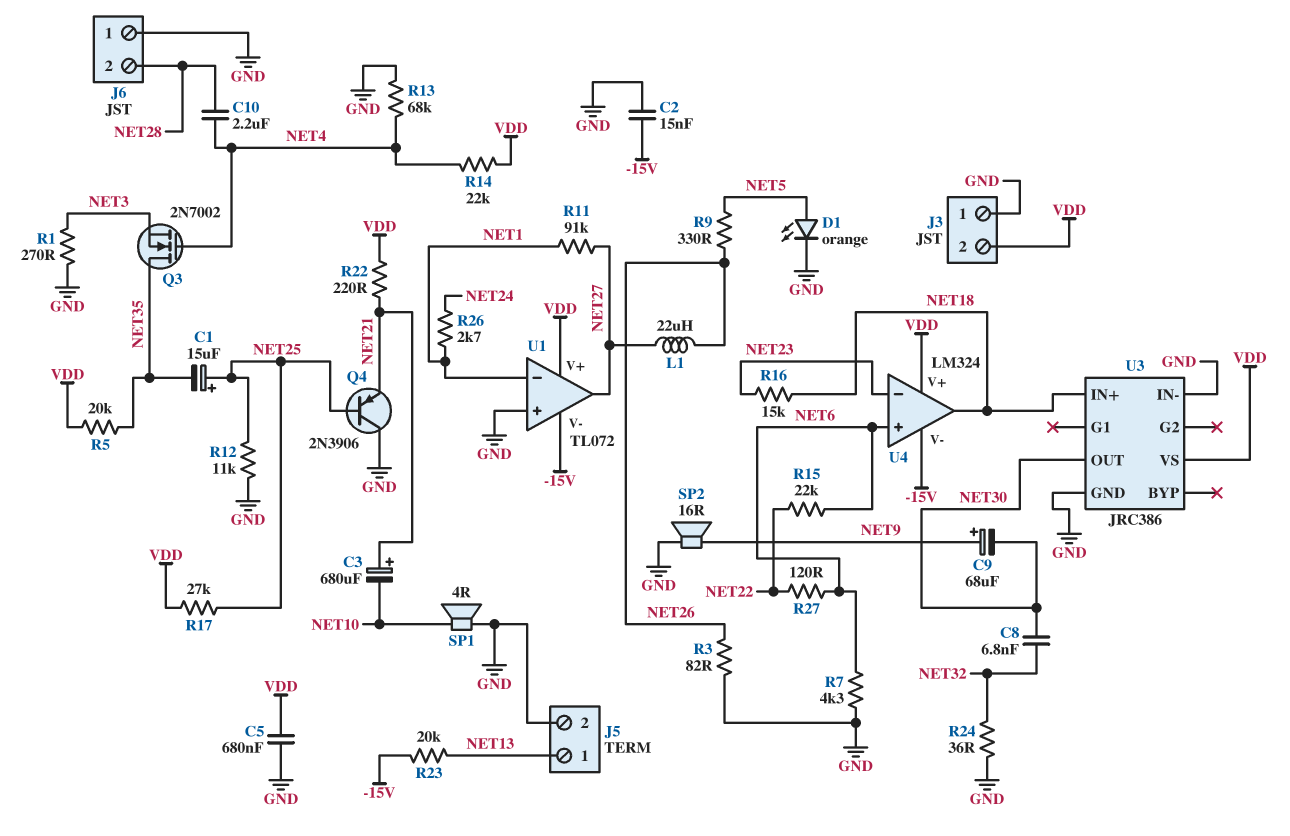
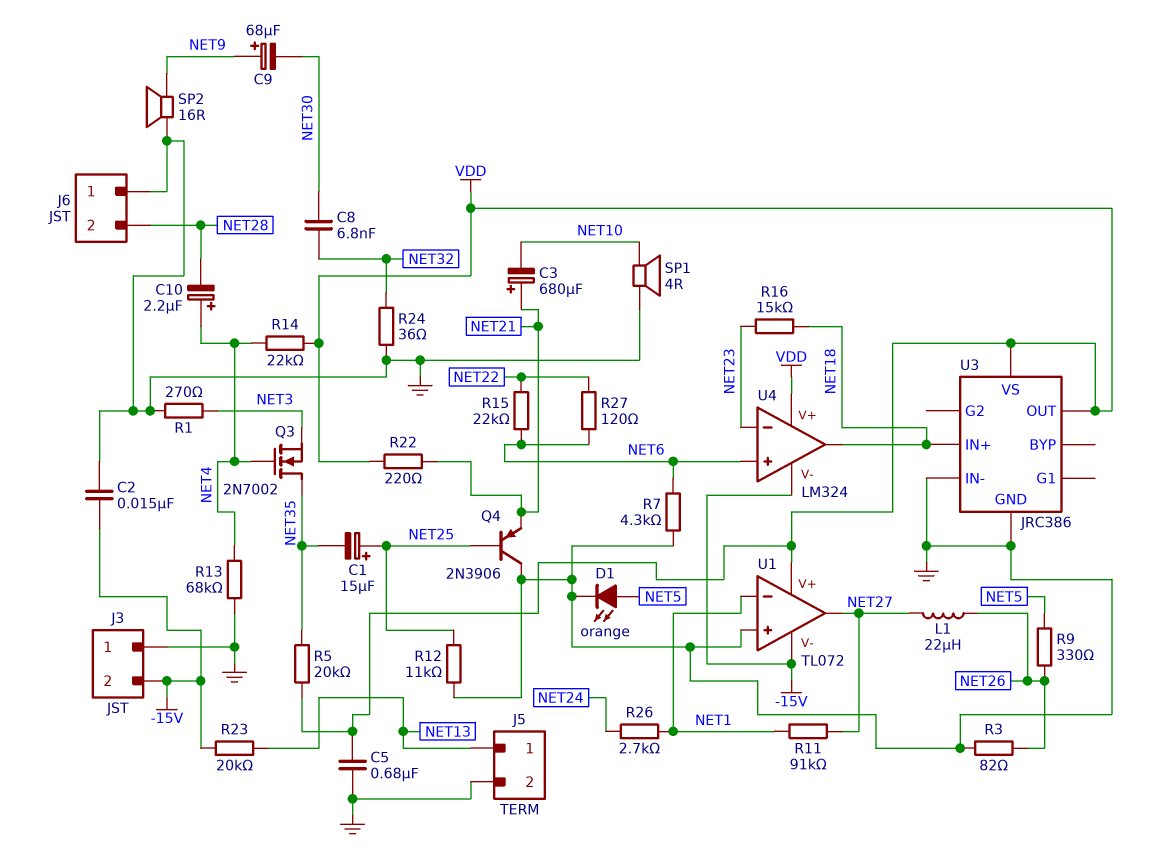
C10: 2.2uF (NET4, NET28) -> 2.2uF (plus NET4, minus NET28)
J3 pin 2: VDD -> -15V
R17: 27k (NET25, VDD) -> none
U3 pin OUT: NET30 -> VDD

